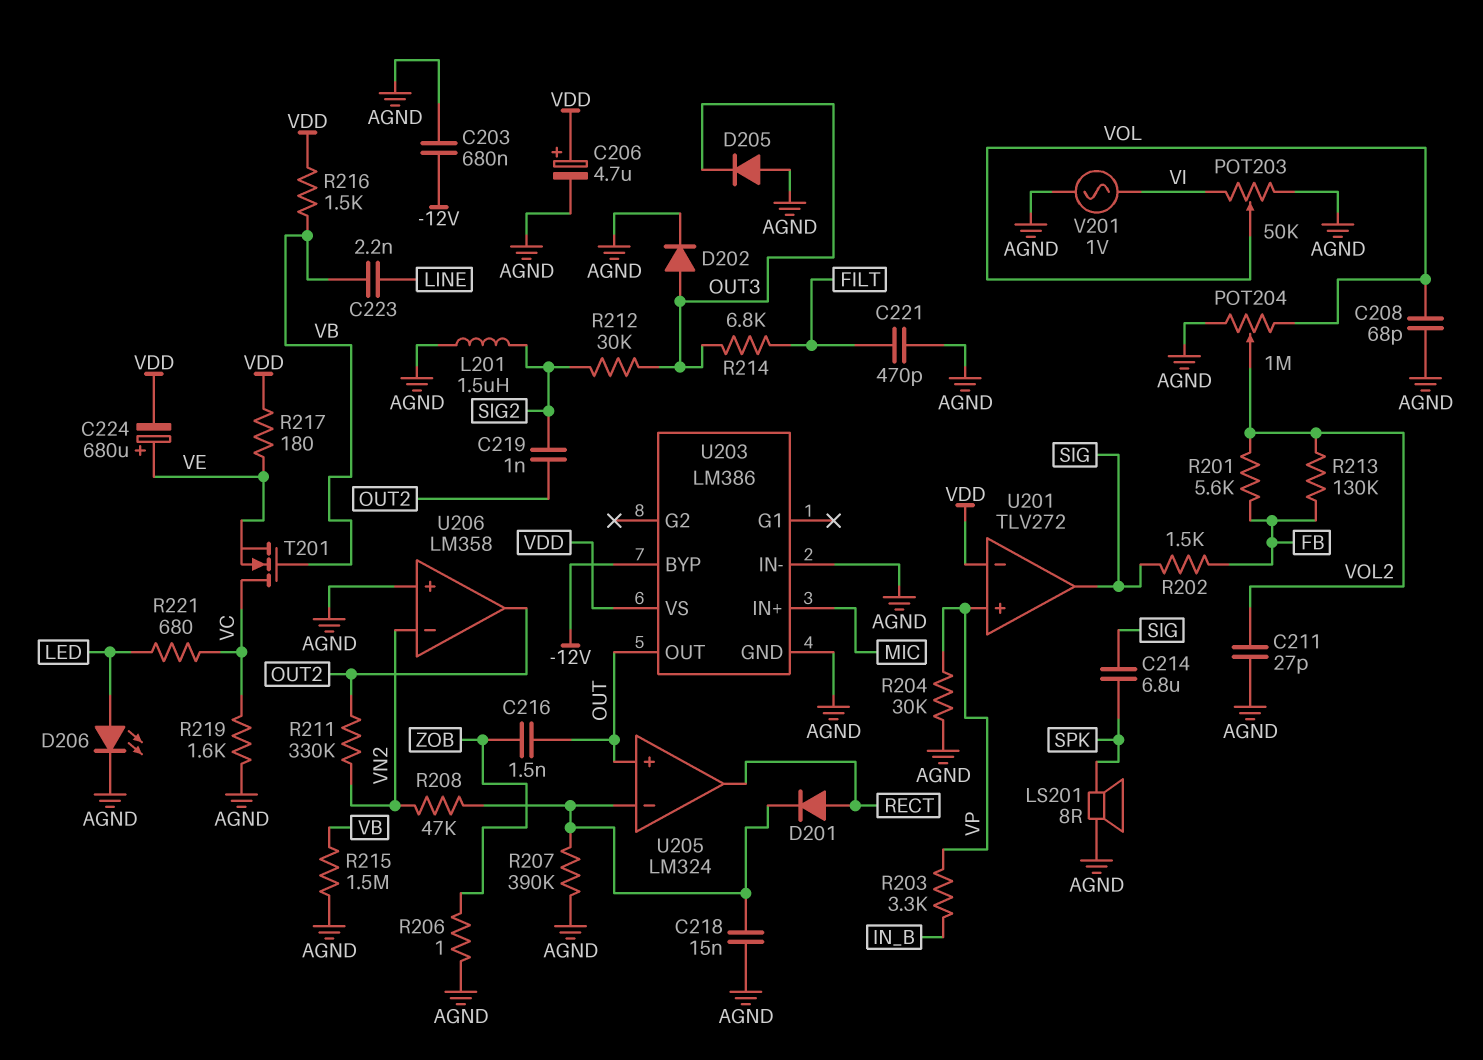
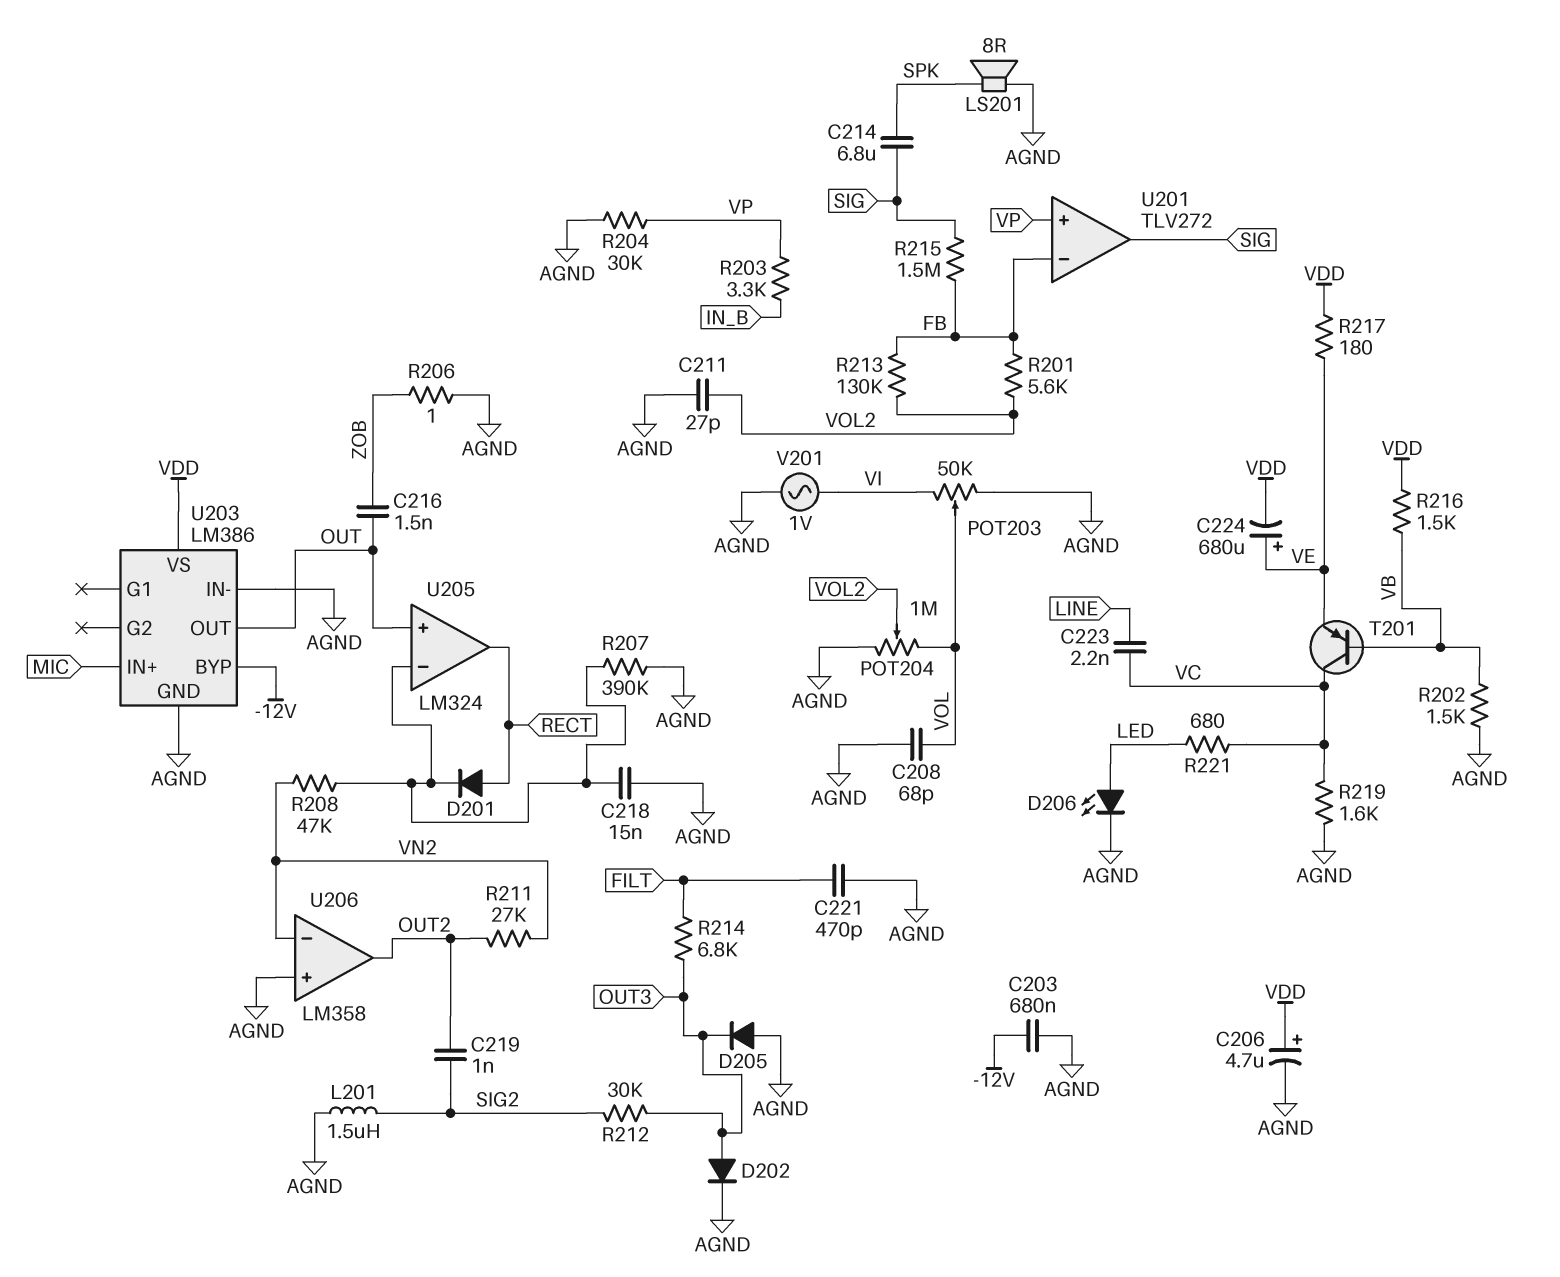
C223: 2.2nF (LINE, VB) -> 2.2nF (LINE, VC)
R202: 1.5k (FB, SIG) -> 1.5k (AGND, VB)
R211: 330k (OUT2, VN2) -> 27k (OUT2, VN2)
R215: 1.5M (AGND, VB) -> 1.5M (FB, SIG)
T201: NMOS (G VB, D VC, S VE) -> PNP (B VB, C VC, E VE)
U201 pin in-: VDD -> FB

